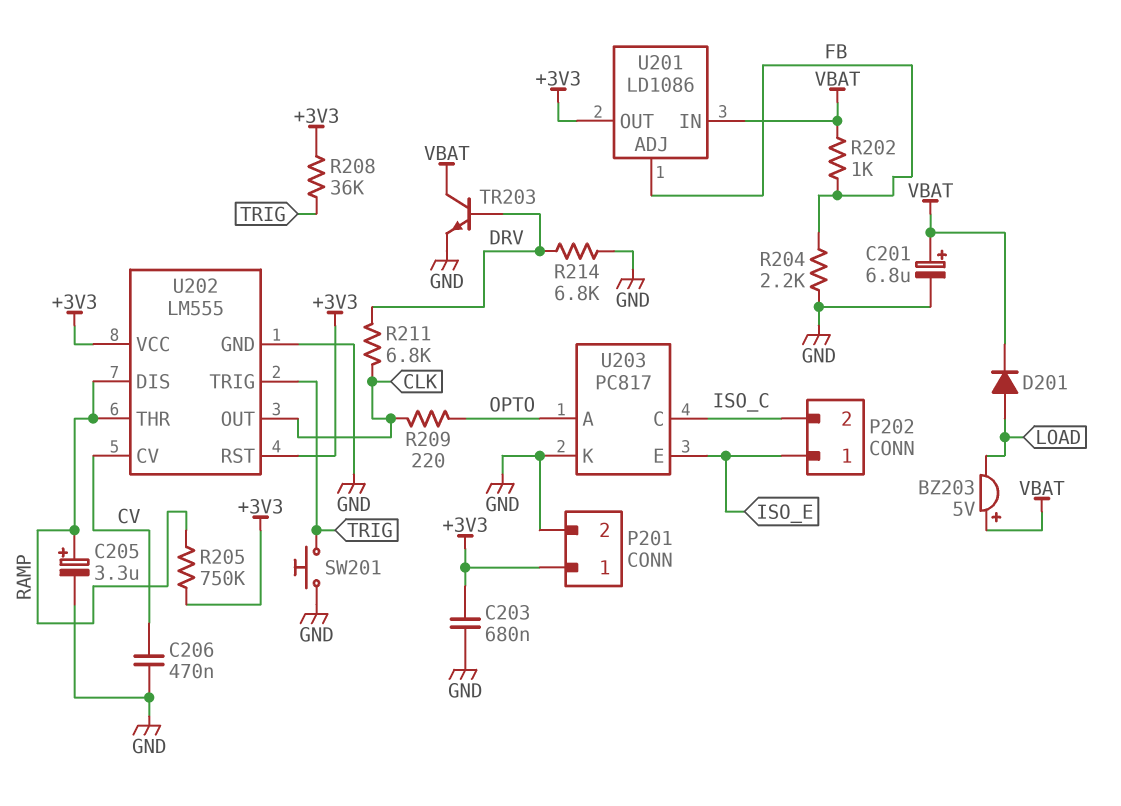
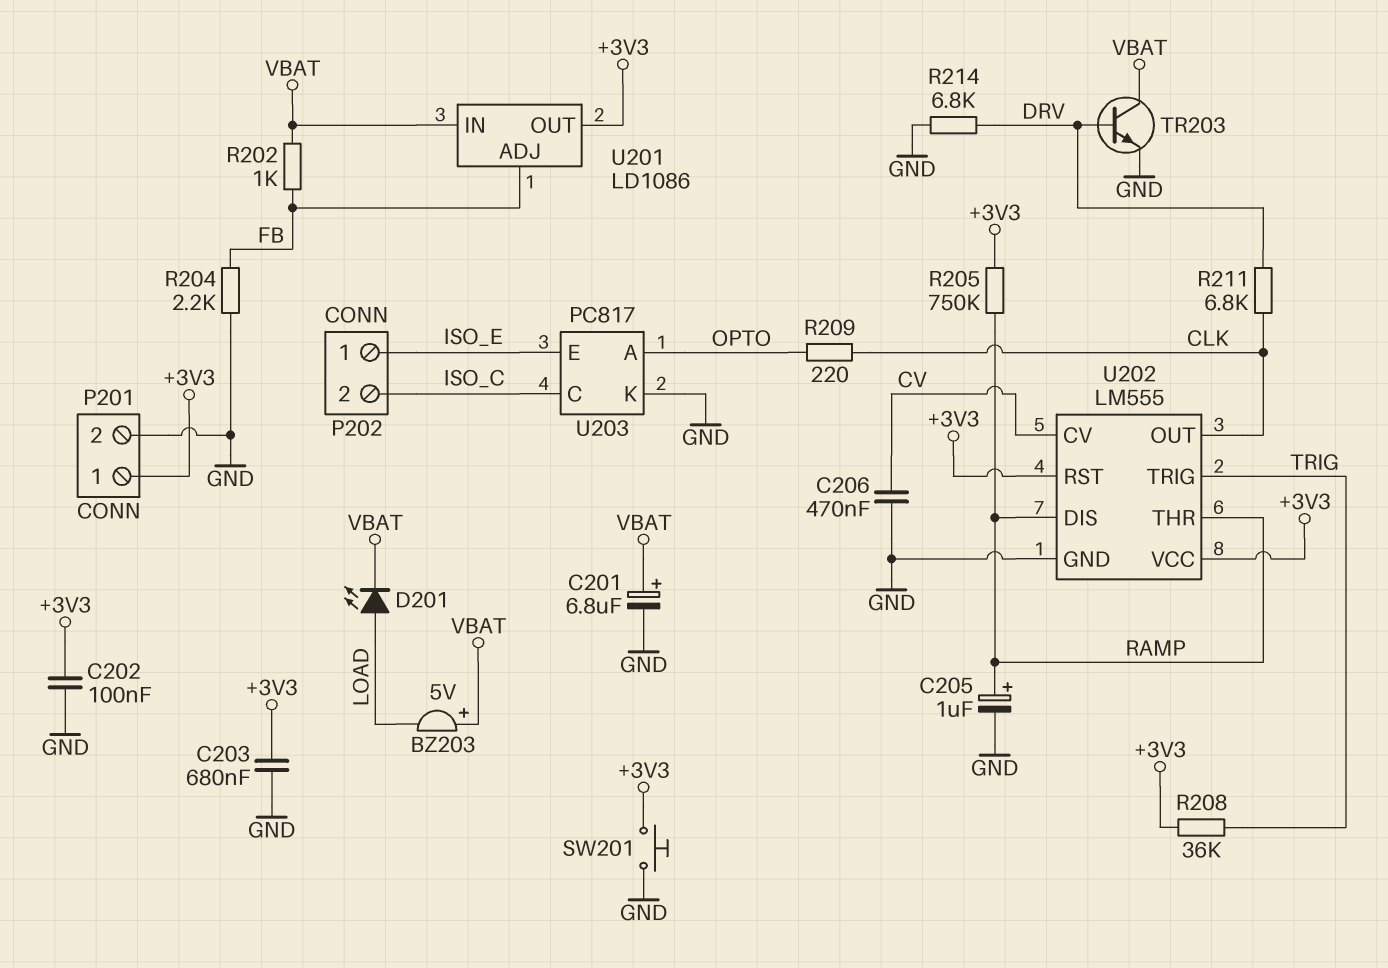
C202: none -> 100nF (+3V3, GND)
C205: 3.3uF (plus RAMP, minus GND) -> 1uF (plus RAMP, minus GND)
D201: diode (A LOAD, K VBAT) -> LED (A LOAD, K VBAT)
SW201: button (GND, TRIG) -> button (+3V3, GND)

